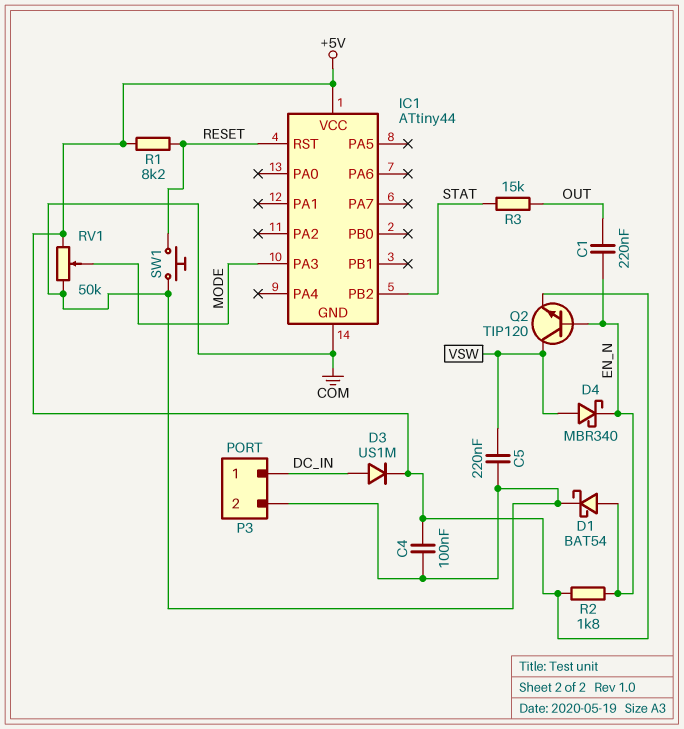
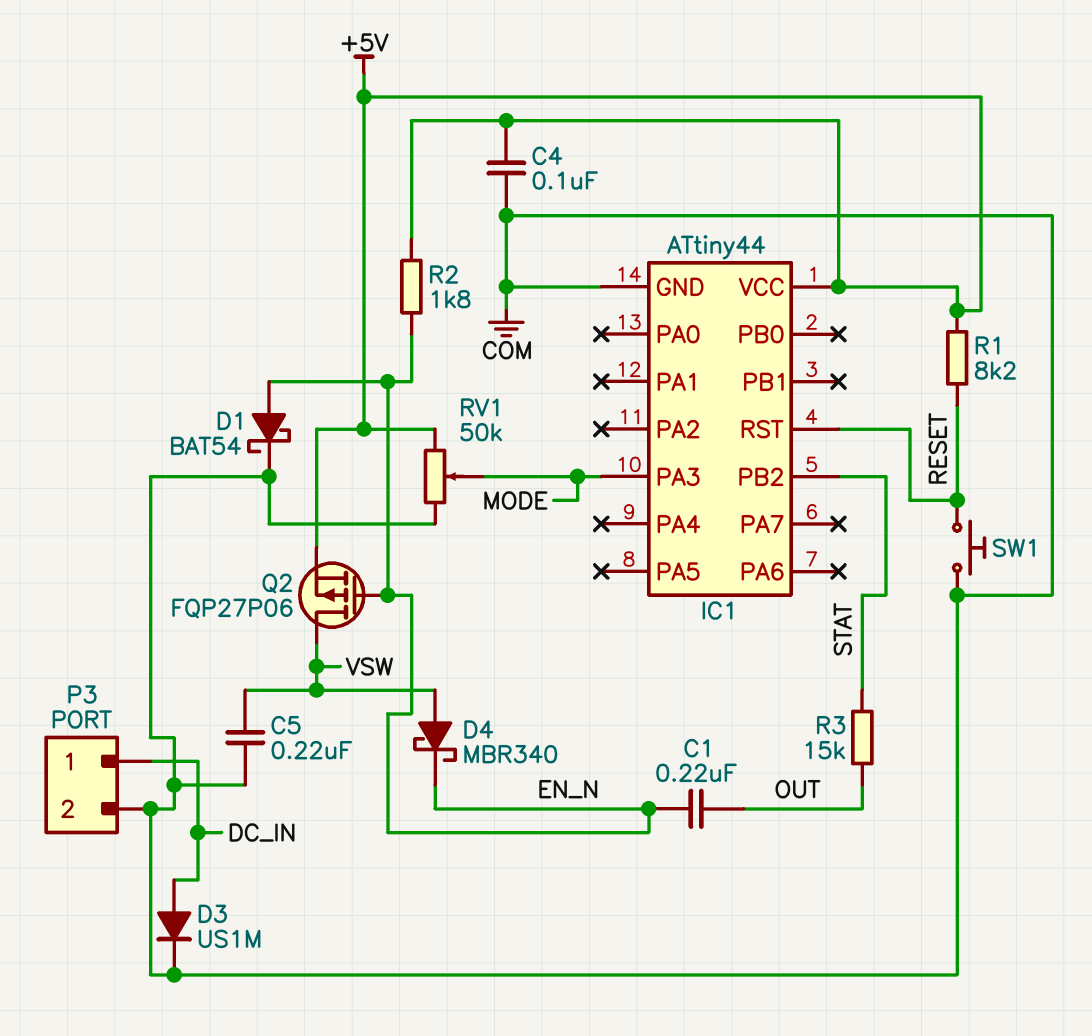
D3: diode US1M (A DC_IN, K +5V) -> diode US1M (A DC_IN, K COM)
Q2: NPN TIP120 (B EN_N, C VSW, E +5V) -> PMOS FQP27P06 (G EN_N, D VSW, S +5V)

